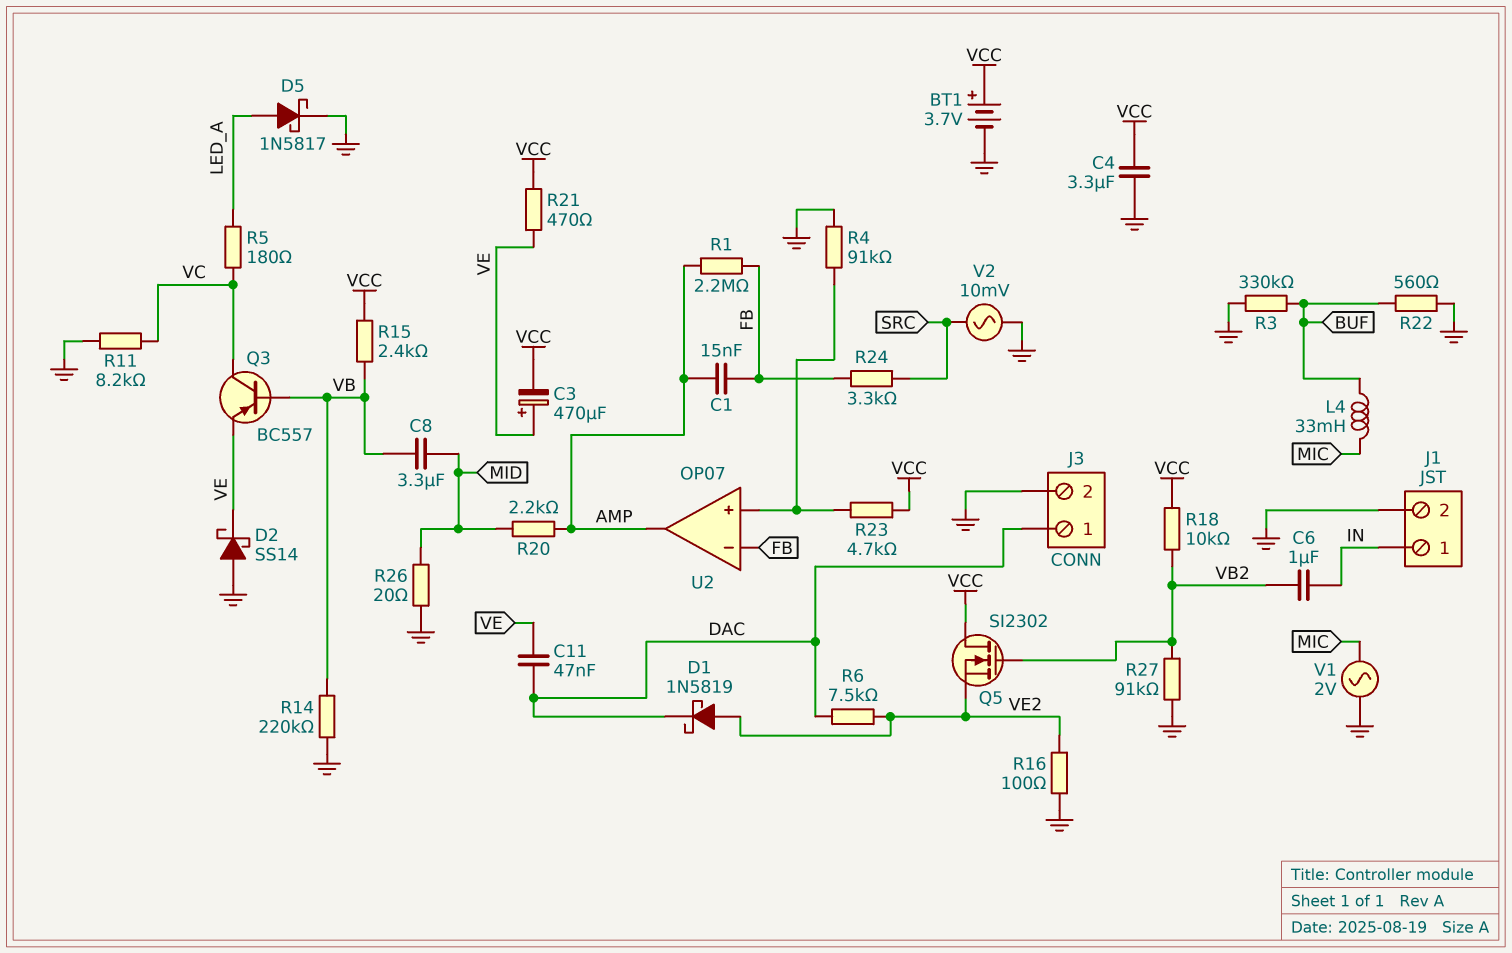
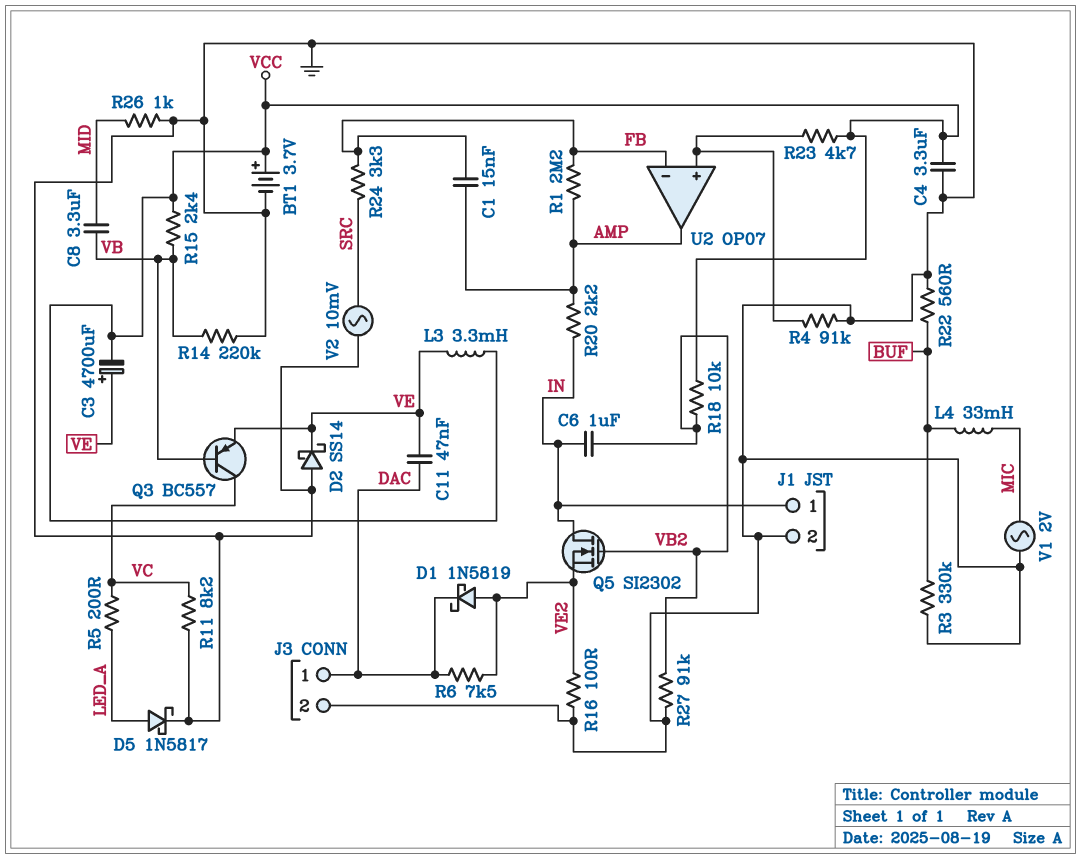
C3: 470uF (plus VE, minus VCC) -> 4700uF (plus VE, minus VCC)
L3: none -> 3.3mH (VCC, VE)
Q5: NMOS SI2302 (G VB2, D VCC, S VE2) -> NMOS SI2302 (G VB2, D IN, S VE2)
R5: 180 (LED_A, VC) -> 200 (LED_A, VC)
R20: 2.2k (AMP, MID) -> 2.2k (AMP, IN)
R21: 470 (VCC, VE) -> none
R26: 20 (GND, MID) -> 1k (GND, MID)

